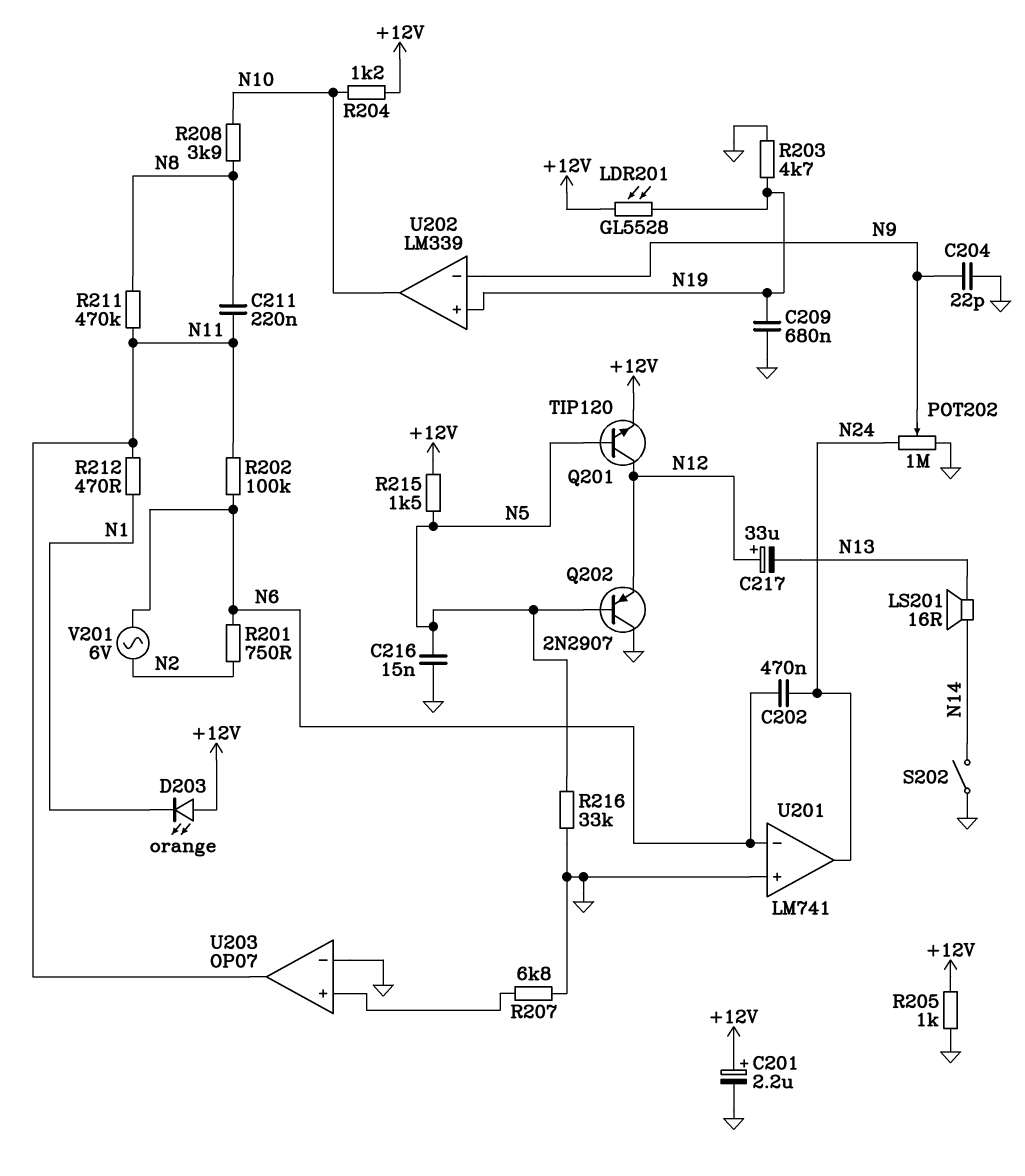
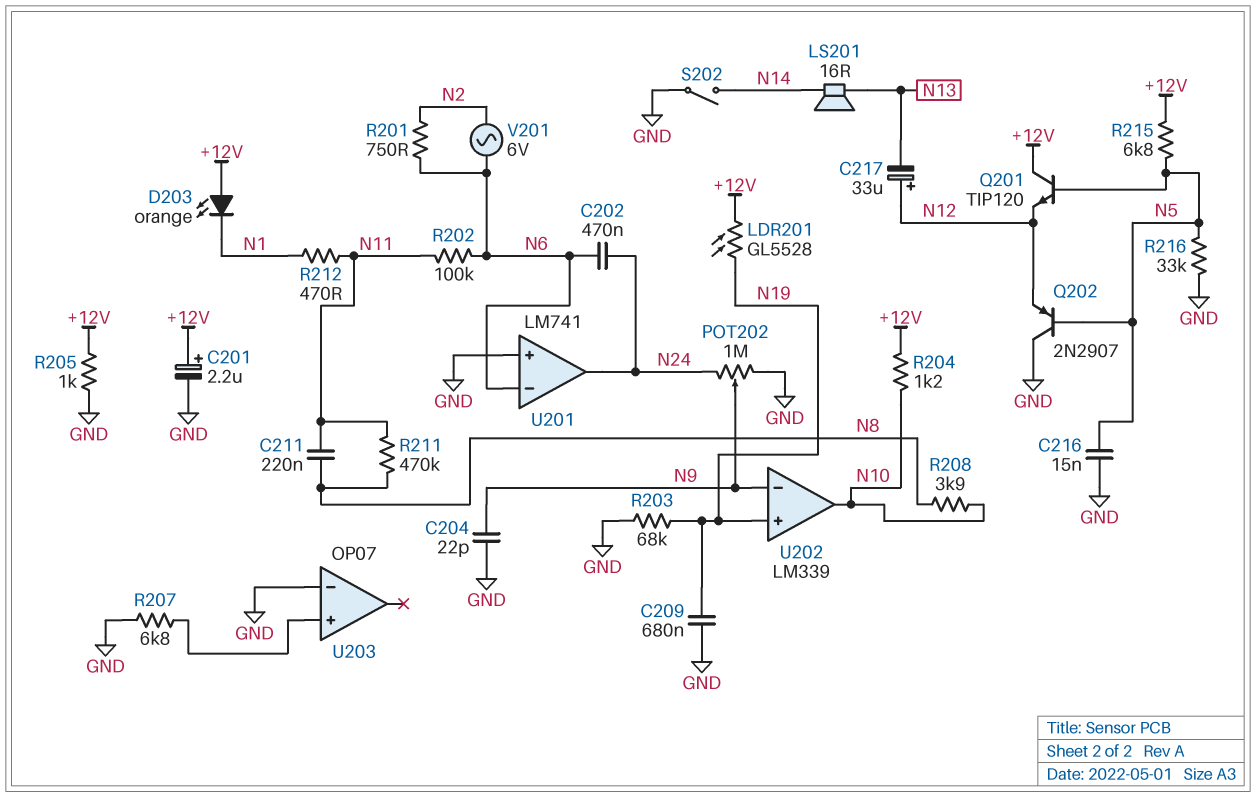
Q201: NPN TIP120 (B N5, C N12, E +12V) -> NPN TIP120 (B N5, C +12V, E N12)
R203: 4.7k (GND, N19) -> 68k (GND, N19)
R215: 1.5k (+12V, N5) -> 6.8k (+12V, N5)
U203 pin out: N11 -> none

